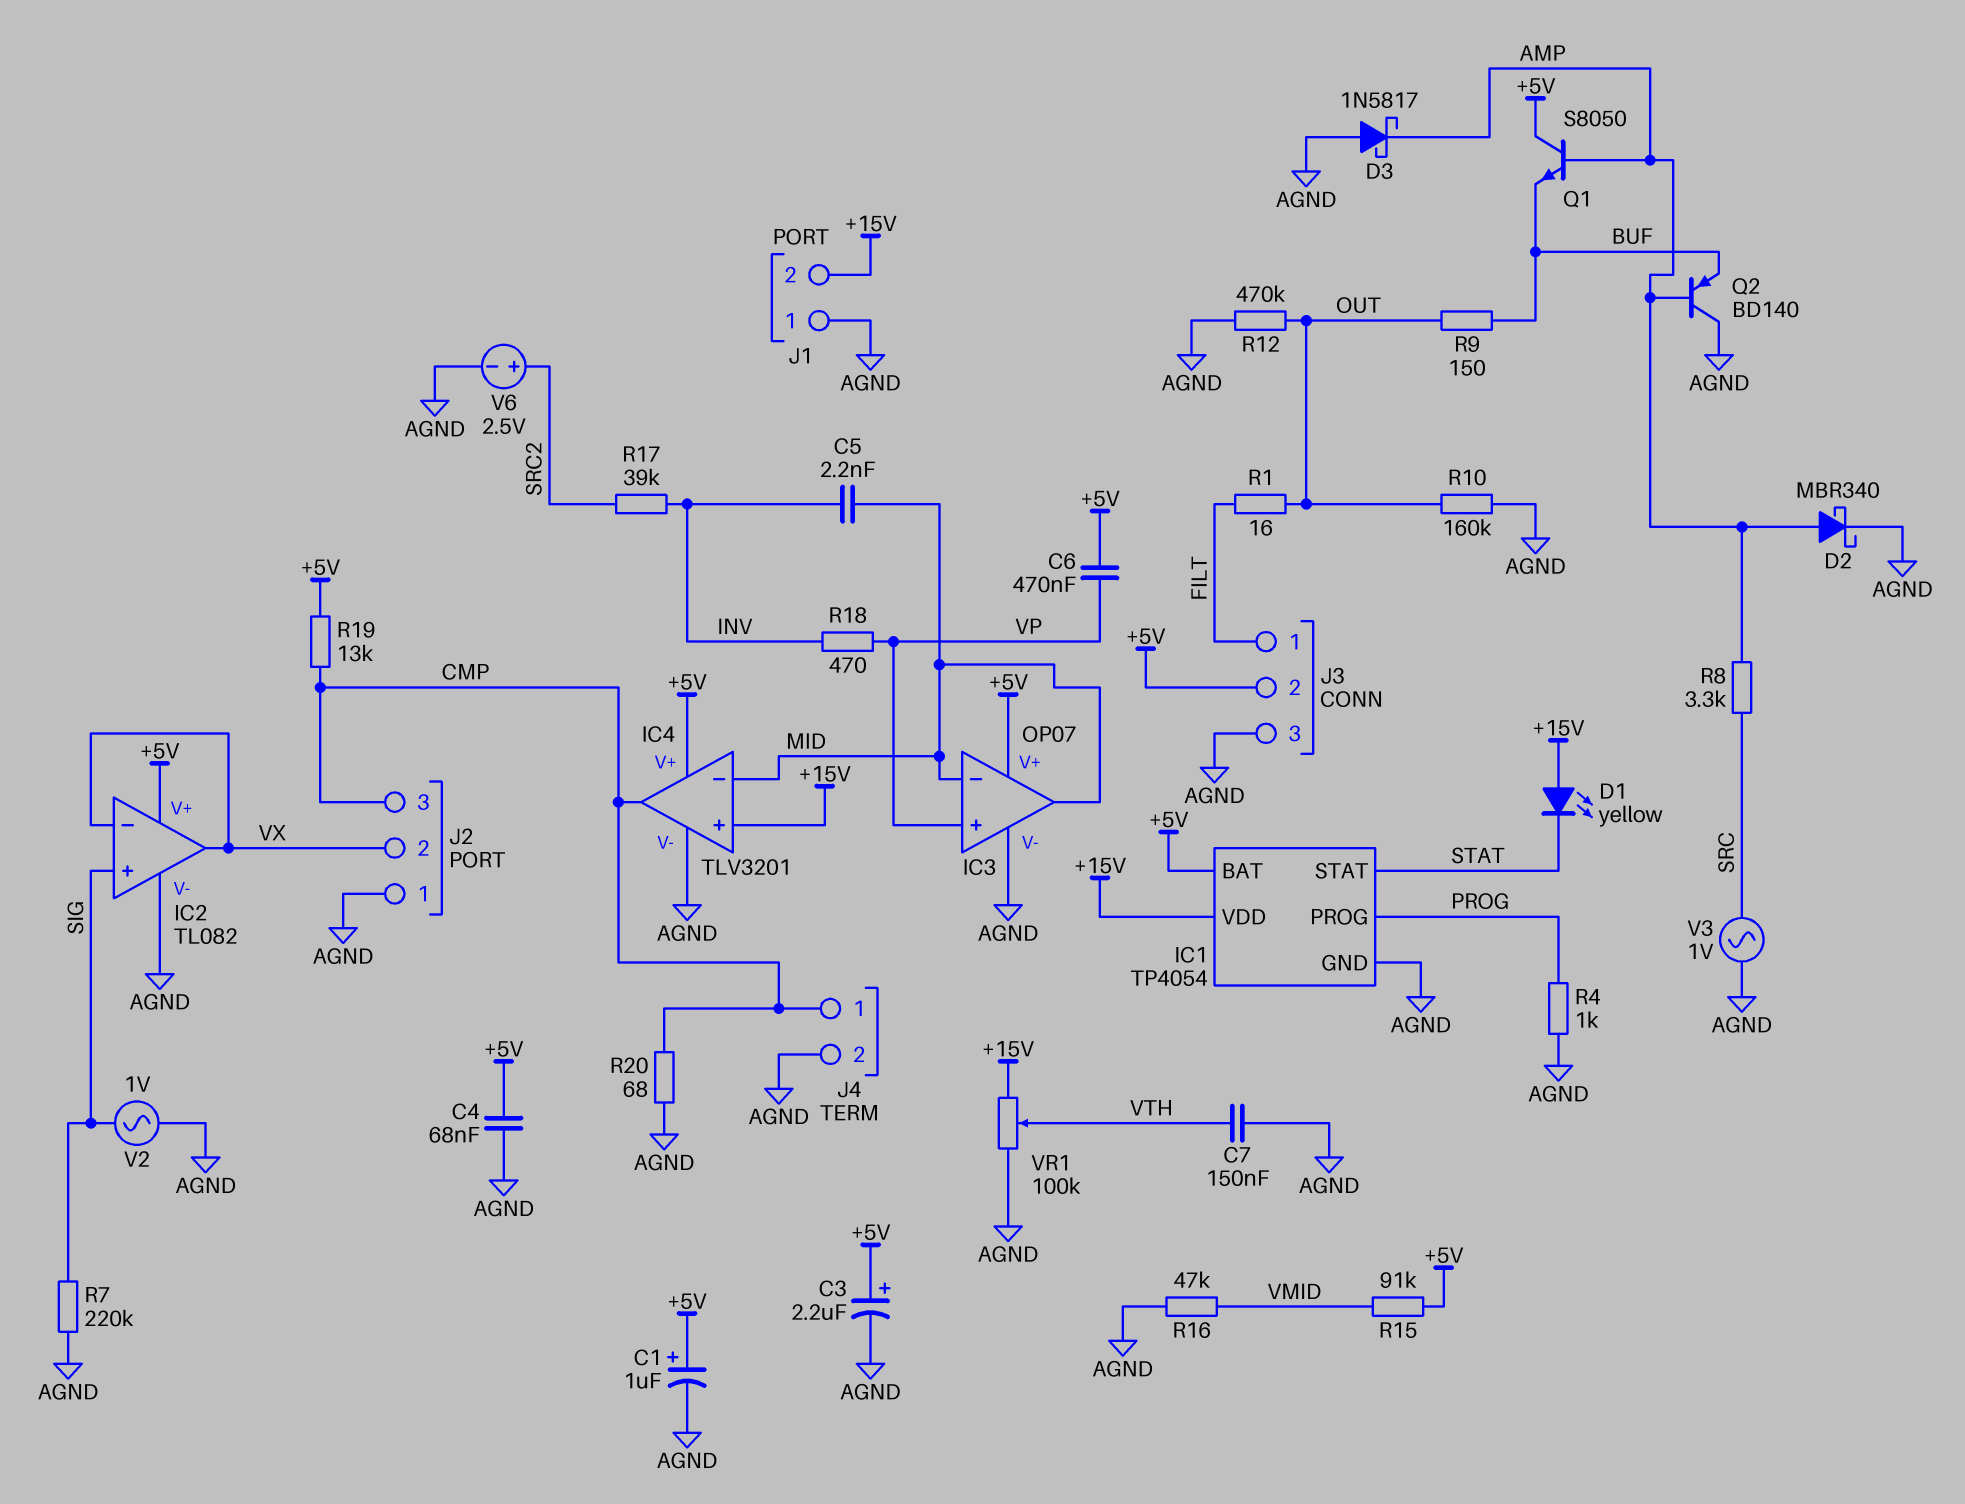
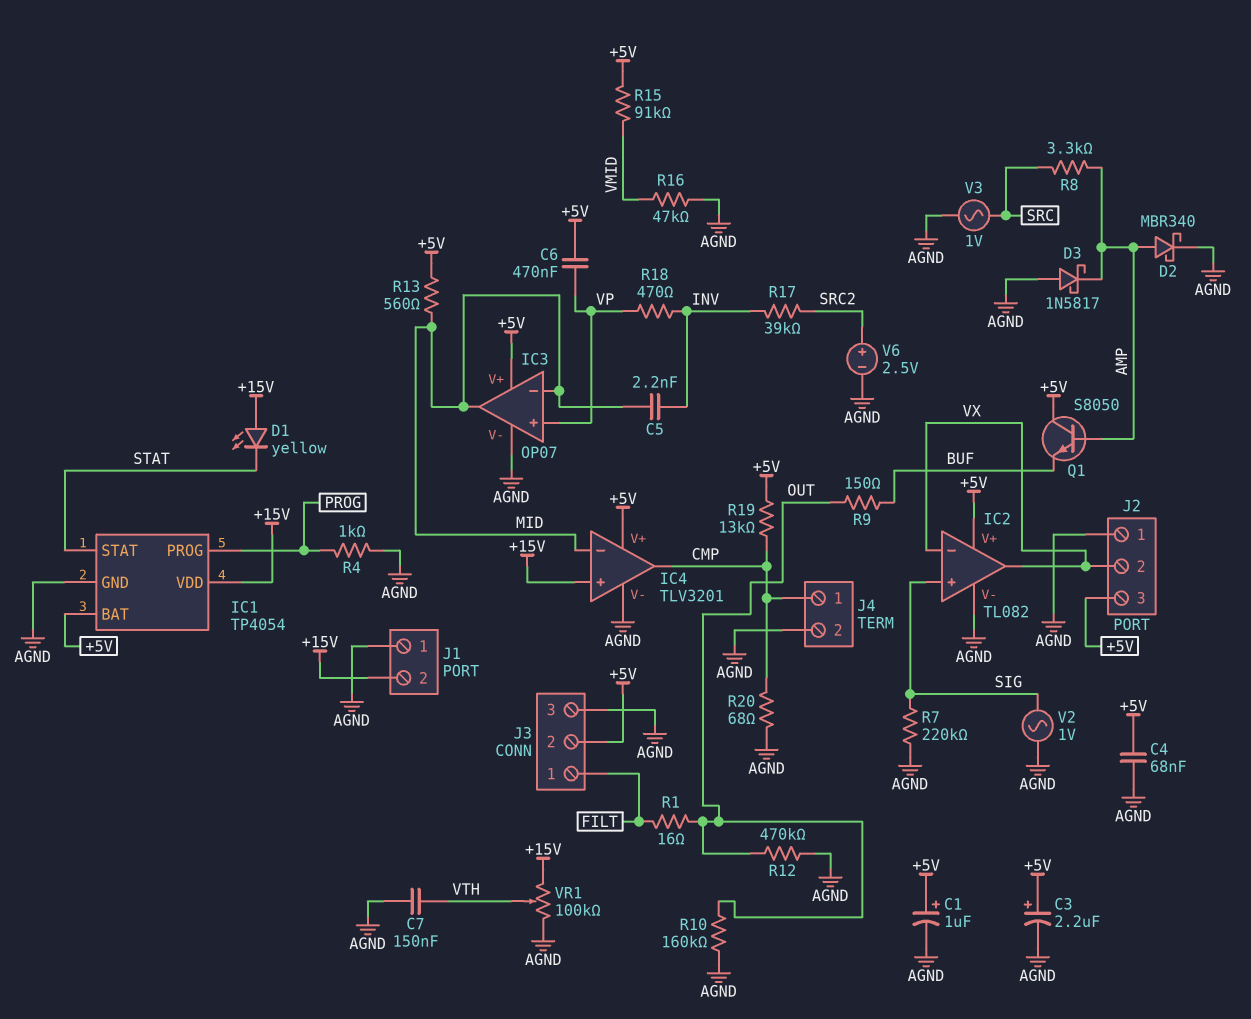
J2 pin 3: CMP -> +5V
Q2: PNP BD140 (B AMP, C AGND, E BUF) -> none
R13: none -> 560 (+5V, MID)

